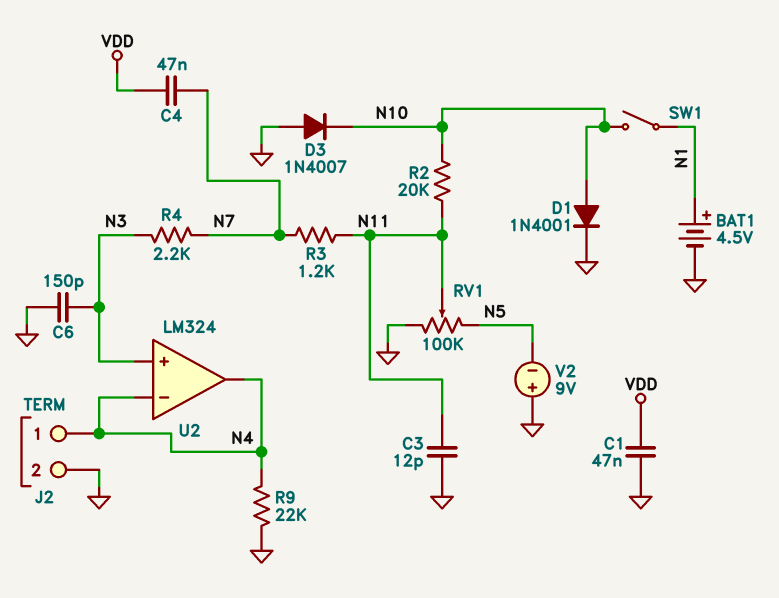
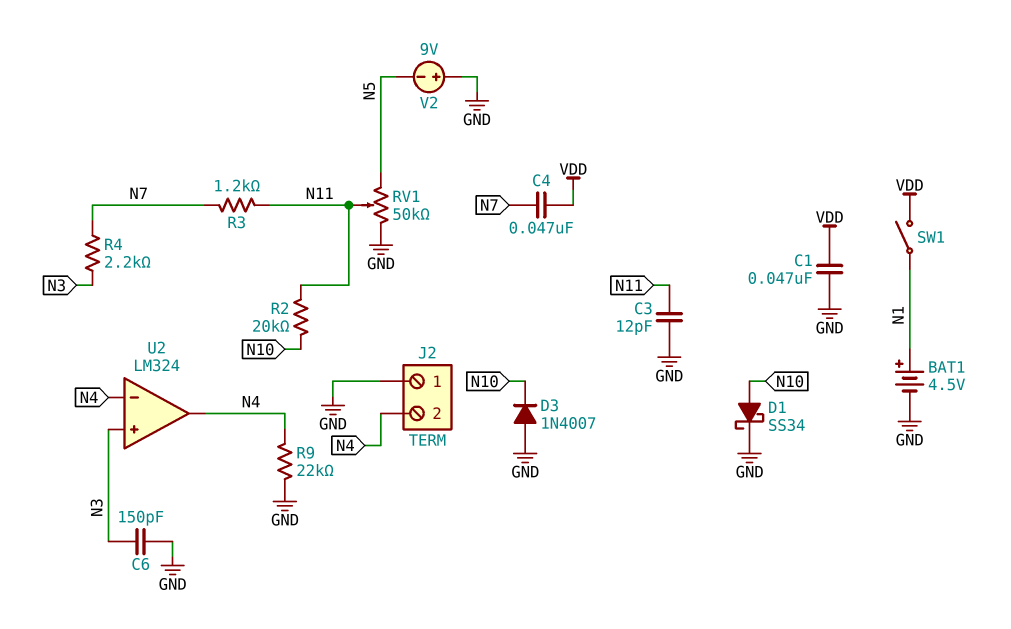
D1: diode 1N4001 (A N10, K GND) -> schottky SS34 (A N10, K GND)
J2 pin 1: N4 -> GND
J2 pin 2: GND -> N4
RV1: 100k (GND, N5, wiper N11) -> 50k (GND, N5, wiper N11)
SW1: switch (N1, N10) -> switch (N1, VDD)

